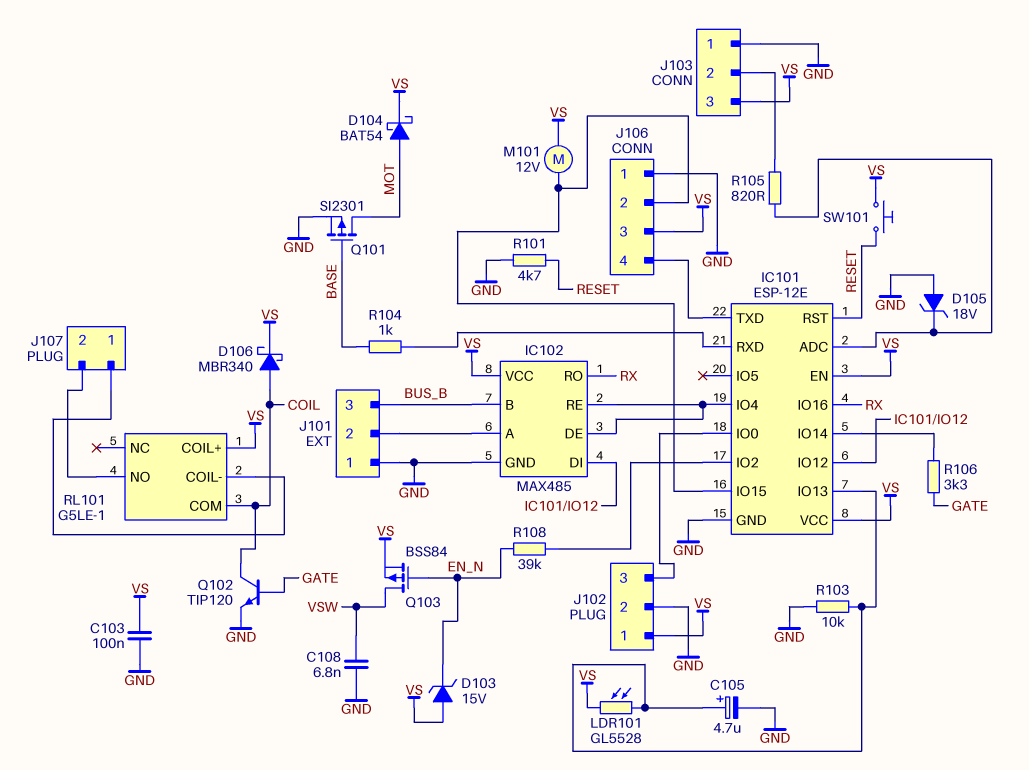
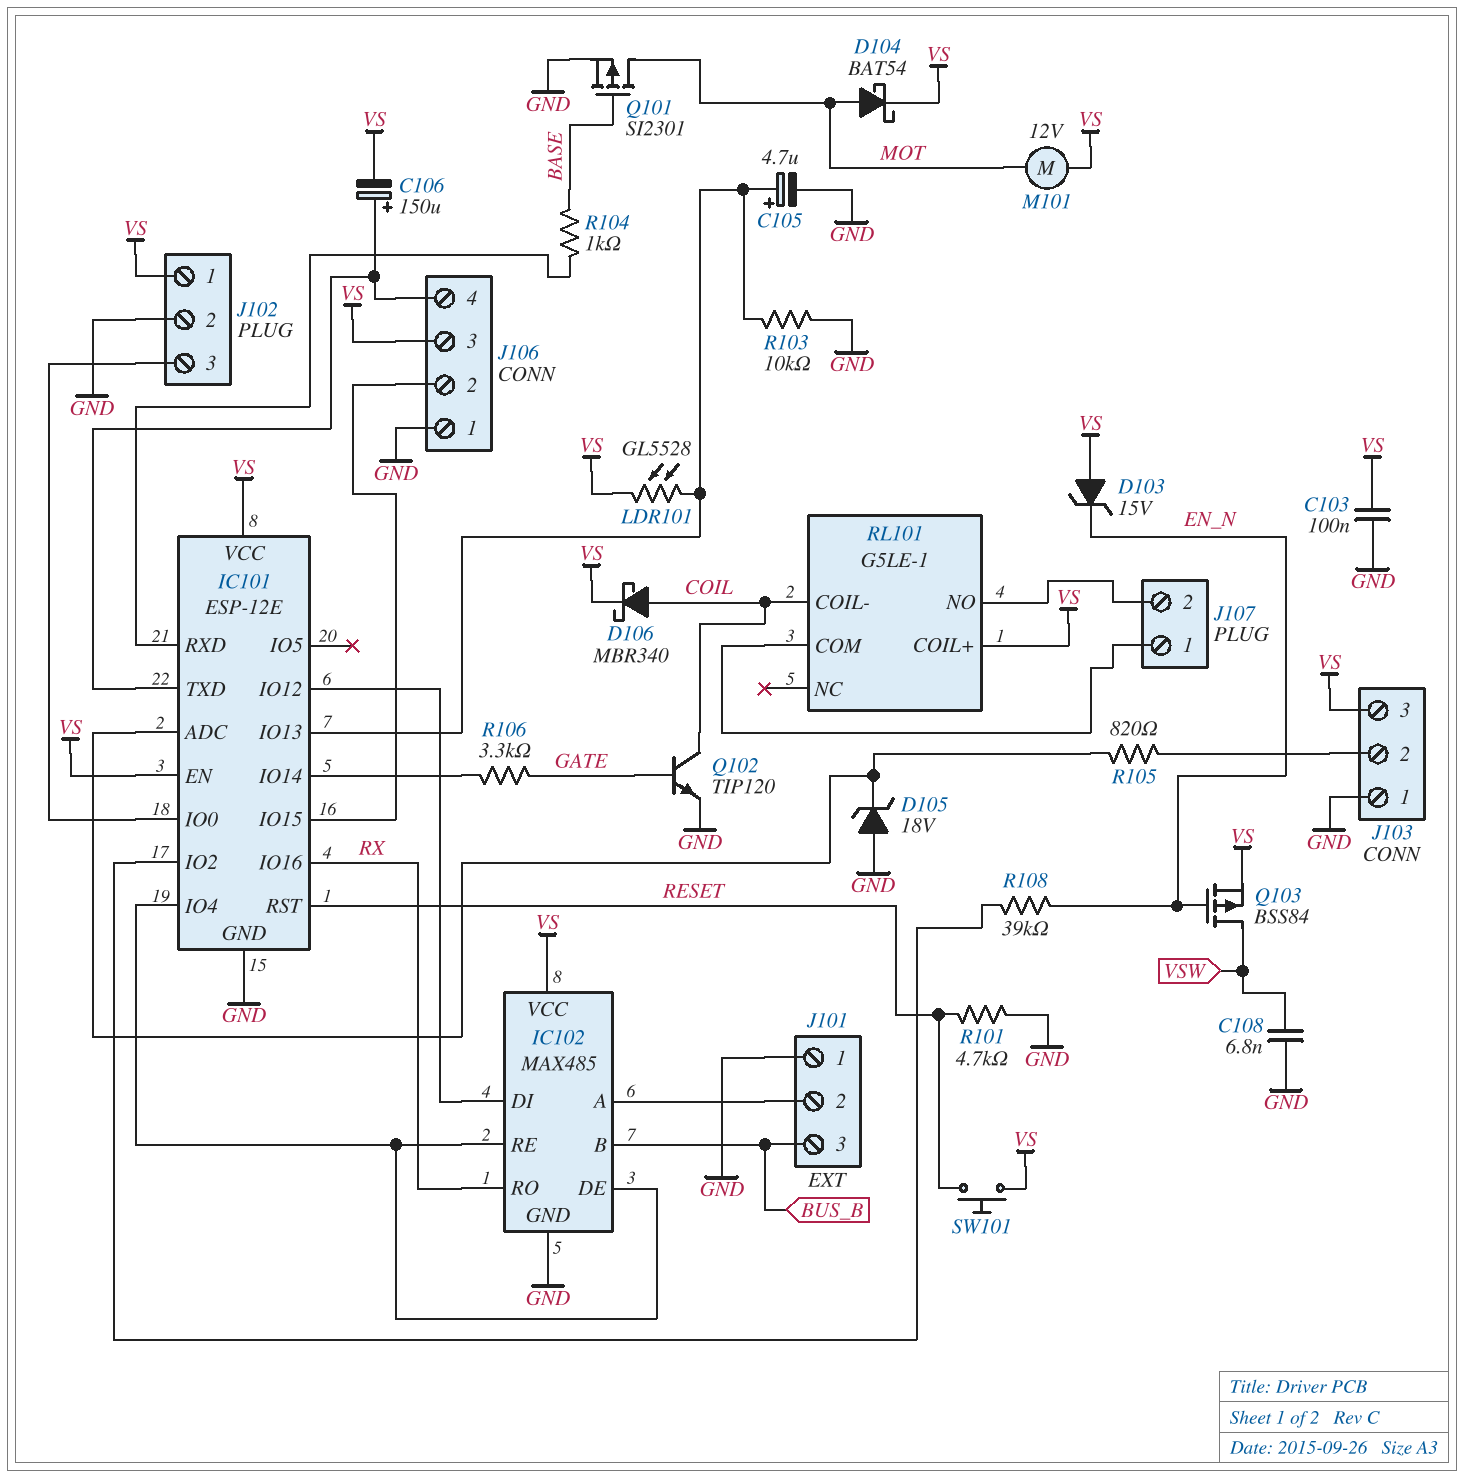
C106: none -> 150uF (plus IC101/TXD, minus VS)
M101: motor 12V (IC101/IO15, VS) -> motor 12V (MOT, VS)
RL101 pin COIL-: J107/1 -> COIL
RL101 pin COM: COIL -> J107/1

